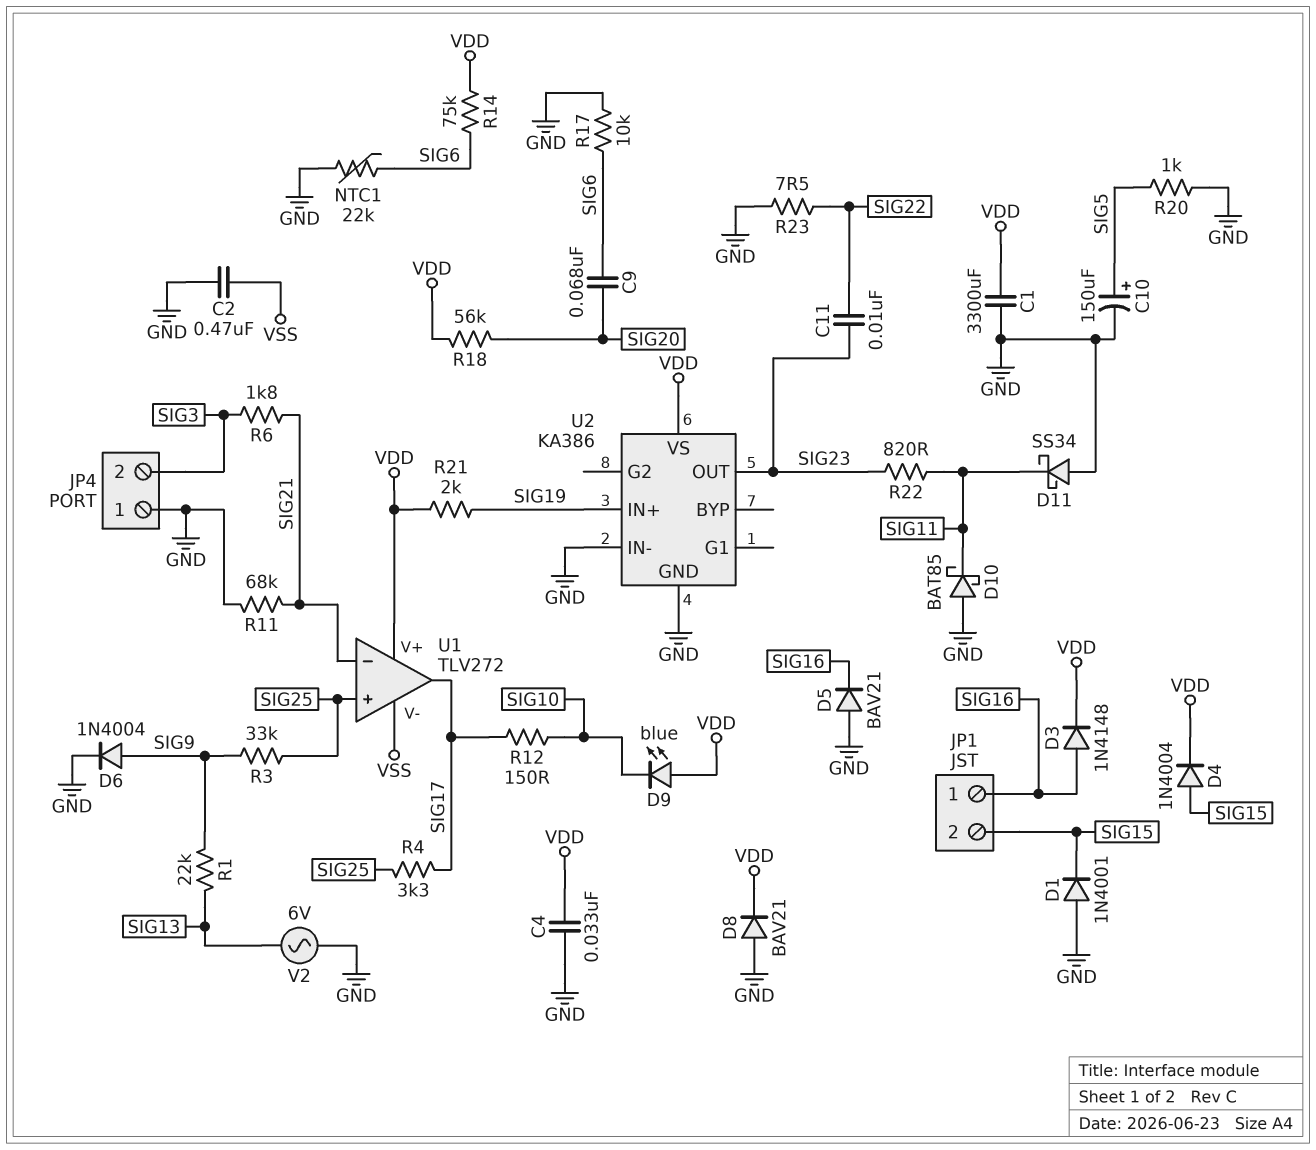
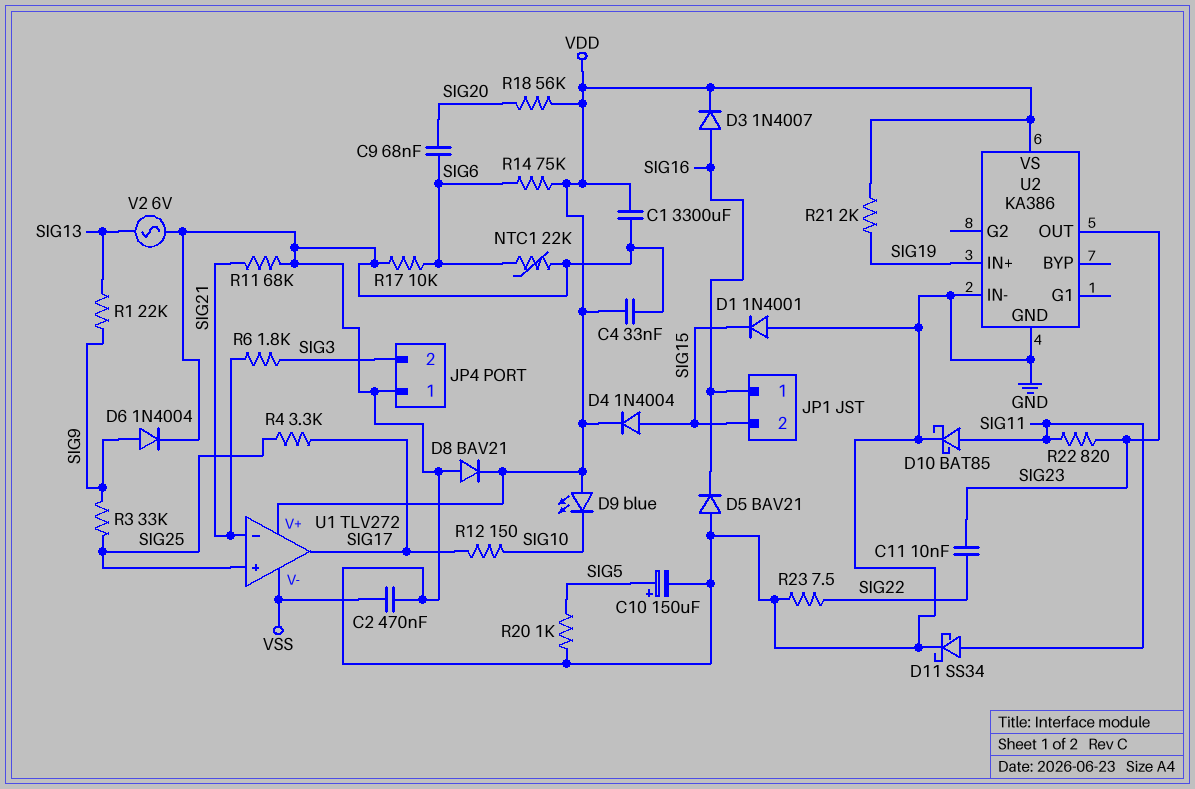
D3: diode 1N4148 (A SIG16, K VDD) -> diode 1N4007 (A SIG16, K VDD)
D10: schottky BAT85 (A GND, K SIG11) -> schottky BAT85 (A SIG11, K GND)
D11: schottky SS34 (A GND, K SIG11) -> schottky SS34 (A SIG11, K GND)

